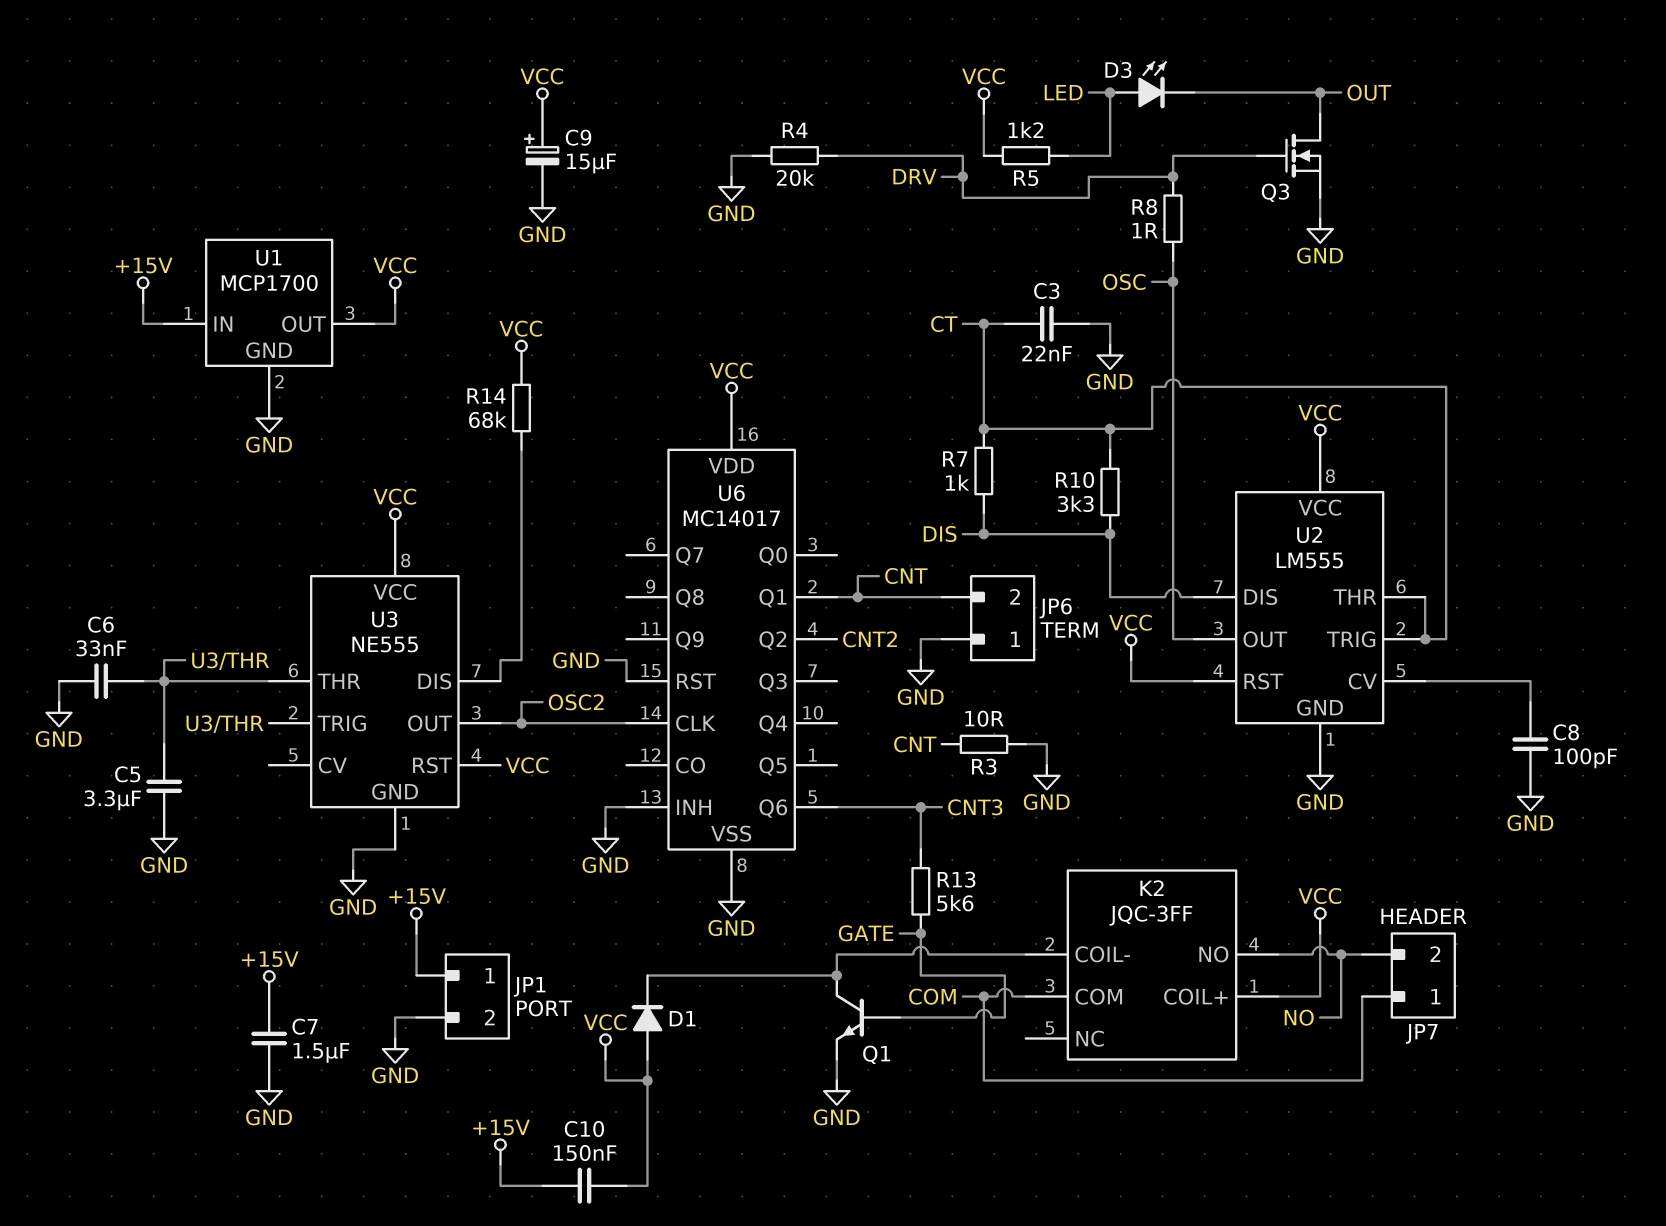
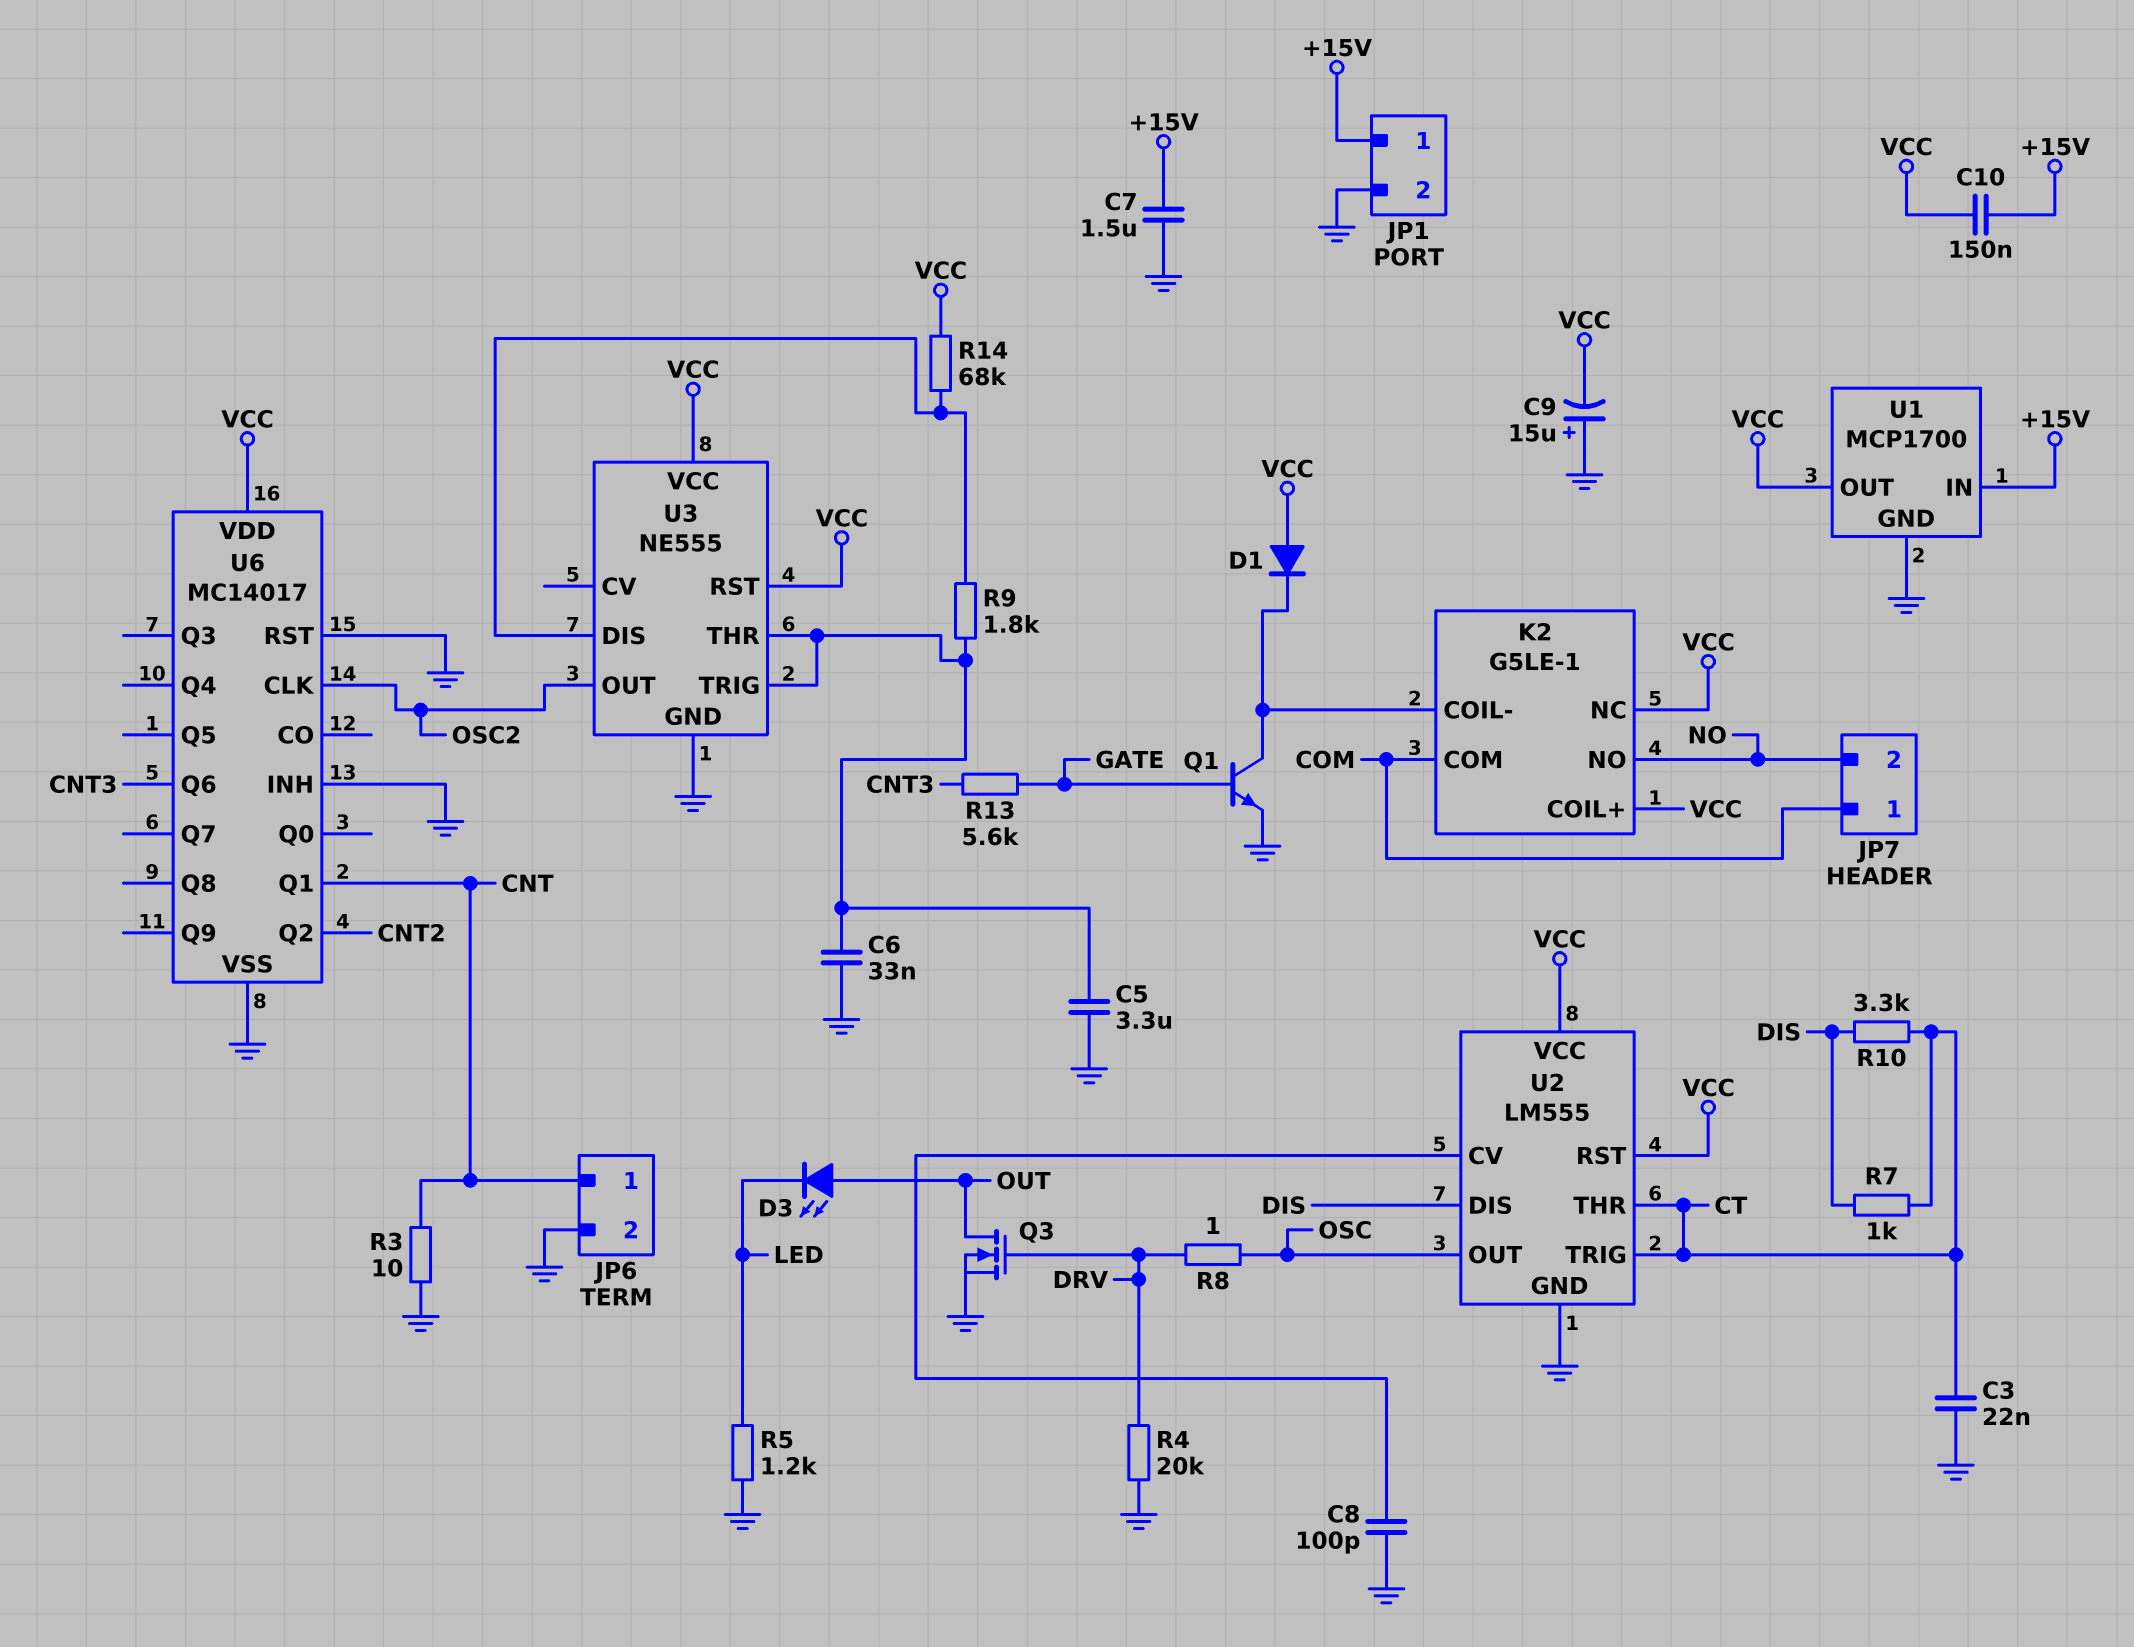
C9: 15uF (plus VCC, minus GND) -> 15uF (plus GND, minus VCC)
D3: LED (A LED, K OUT) -> LED (A OUT, K LED)
JP6 pin 1: GND -> CNT
JP6 pin 2: CNT -> GND
K2: JQC-3FF -> G5LE-1
K2 pin NC: none -> VCC
R5: 1.2k (LED, VCC) -> 1.2k (GND, LED)
R9: none -> 1.8k (U3/DIS, U3/THR)

